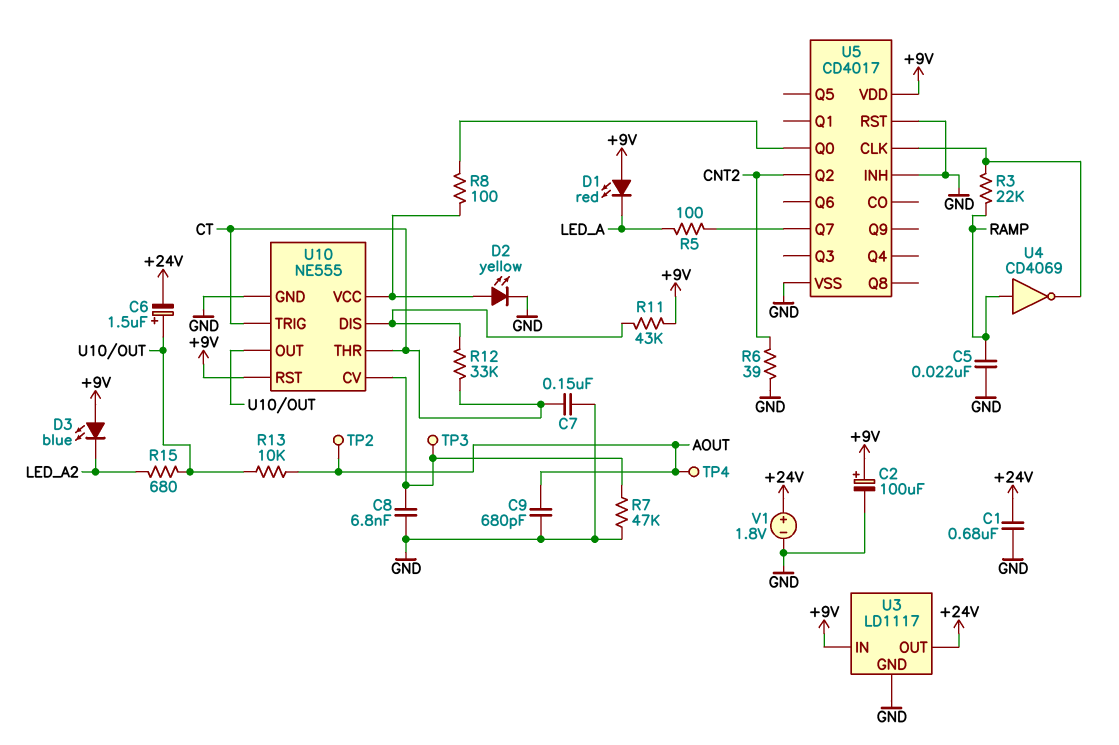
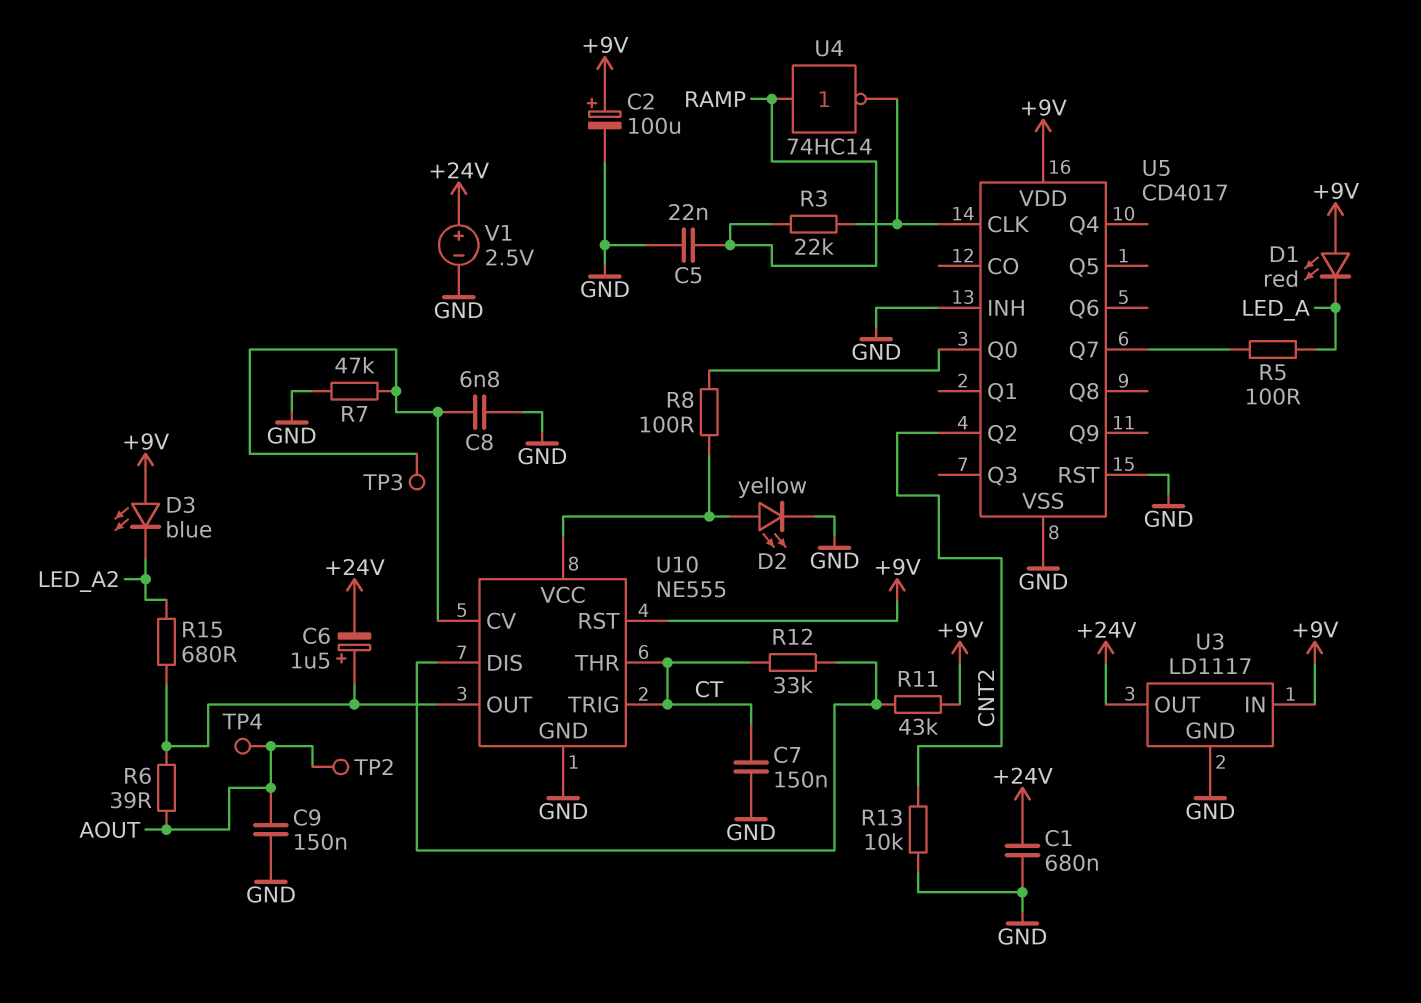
C9: 680pF (AOUT, GND) -> 150nF (AOUT, GND)
R6: 39 (CNT2, GND) -> 39 (AOUT, U10/OUT)
R13: 10k (AOUT, U10/OUT) -> 10k (CNT2, GND)
U4: NOT CD4069 (in RAMP, out U5/CLK) -> NOT 74HC14 (in RAMP, out U5/CLK)
V1: 1.8V (plus +24V, minus GND) -> 2.5V (plus +24V, minus GND)

